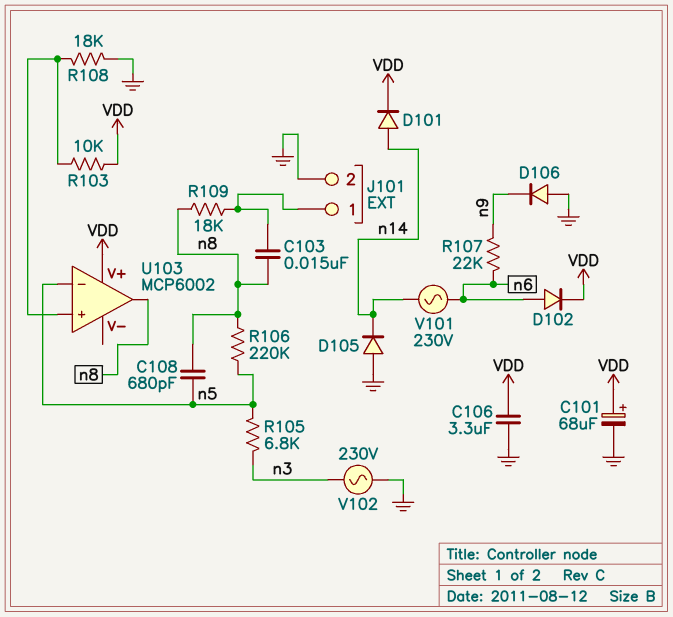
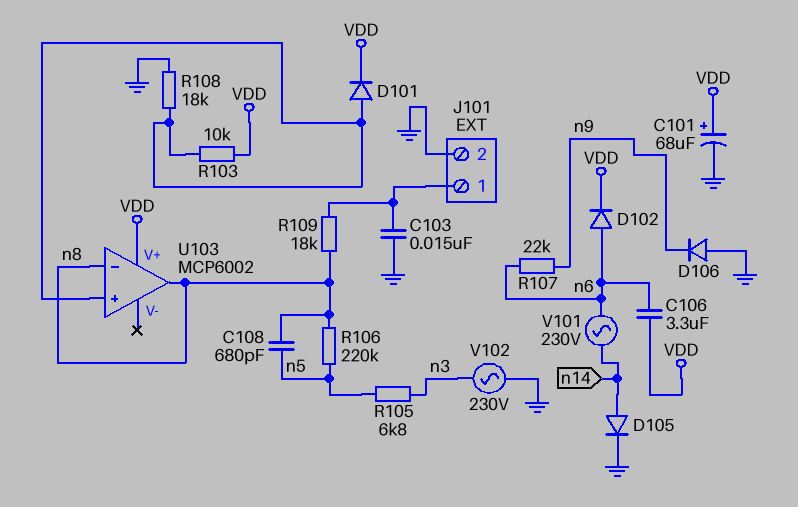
C103: 15nF (J101/1, n8) -> 15nF (GND, J101/1)
C106: 3.3uF (GND, VDD) -> 3.3uF (VDD, n6)
D101: diode (A n14, K VDD) -> diode (A U103/in+, K VDD)
D105: diode (A GND, K n14) -> diode (A n14, K GND)
U103 pin in-: n5 -> n8

